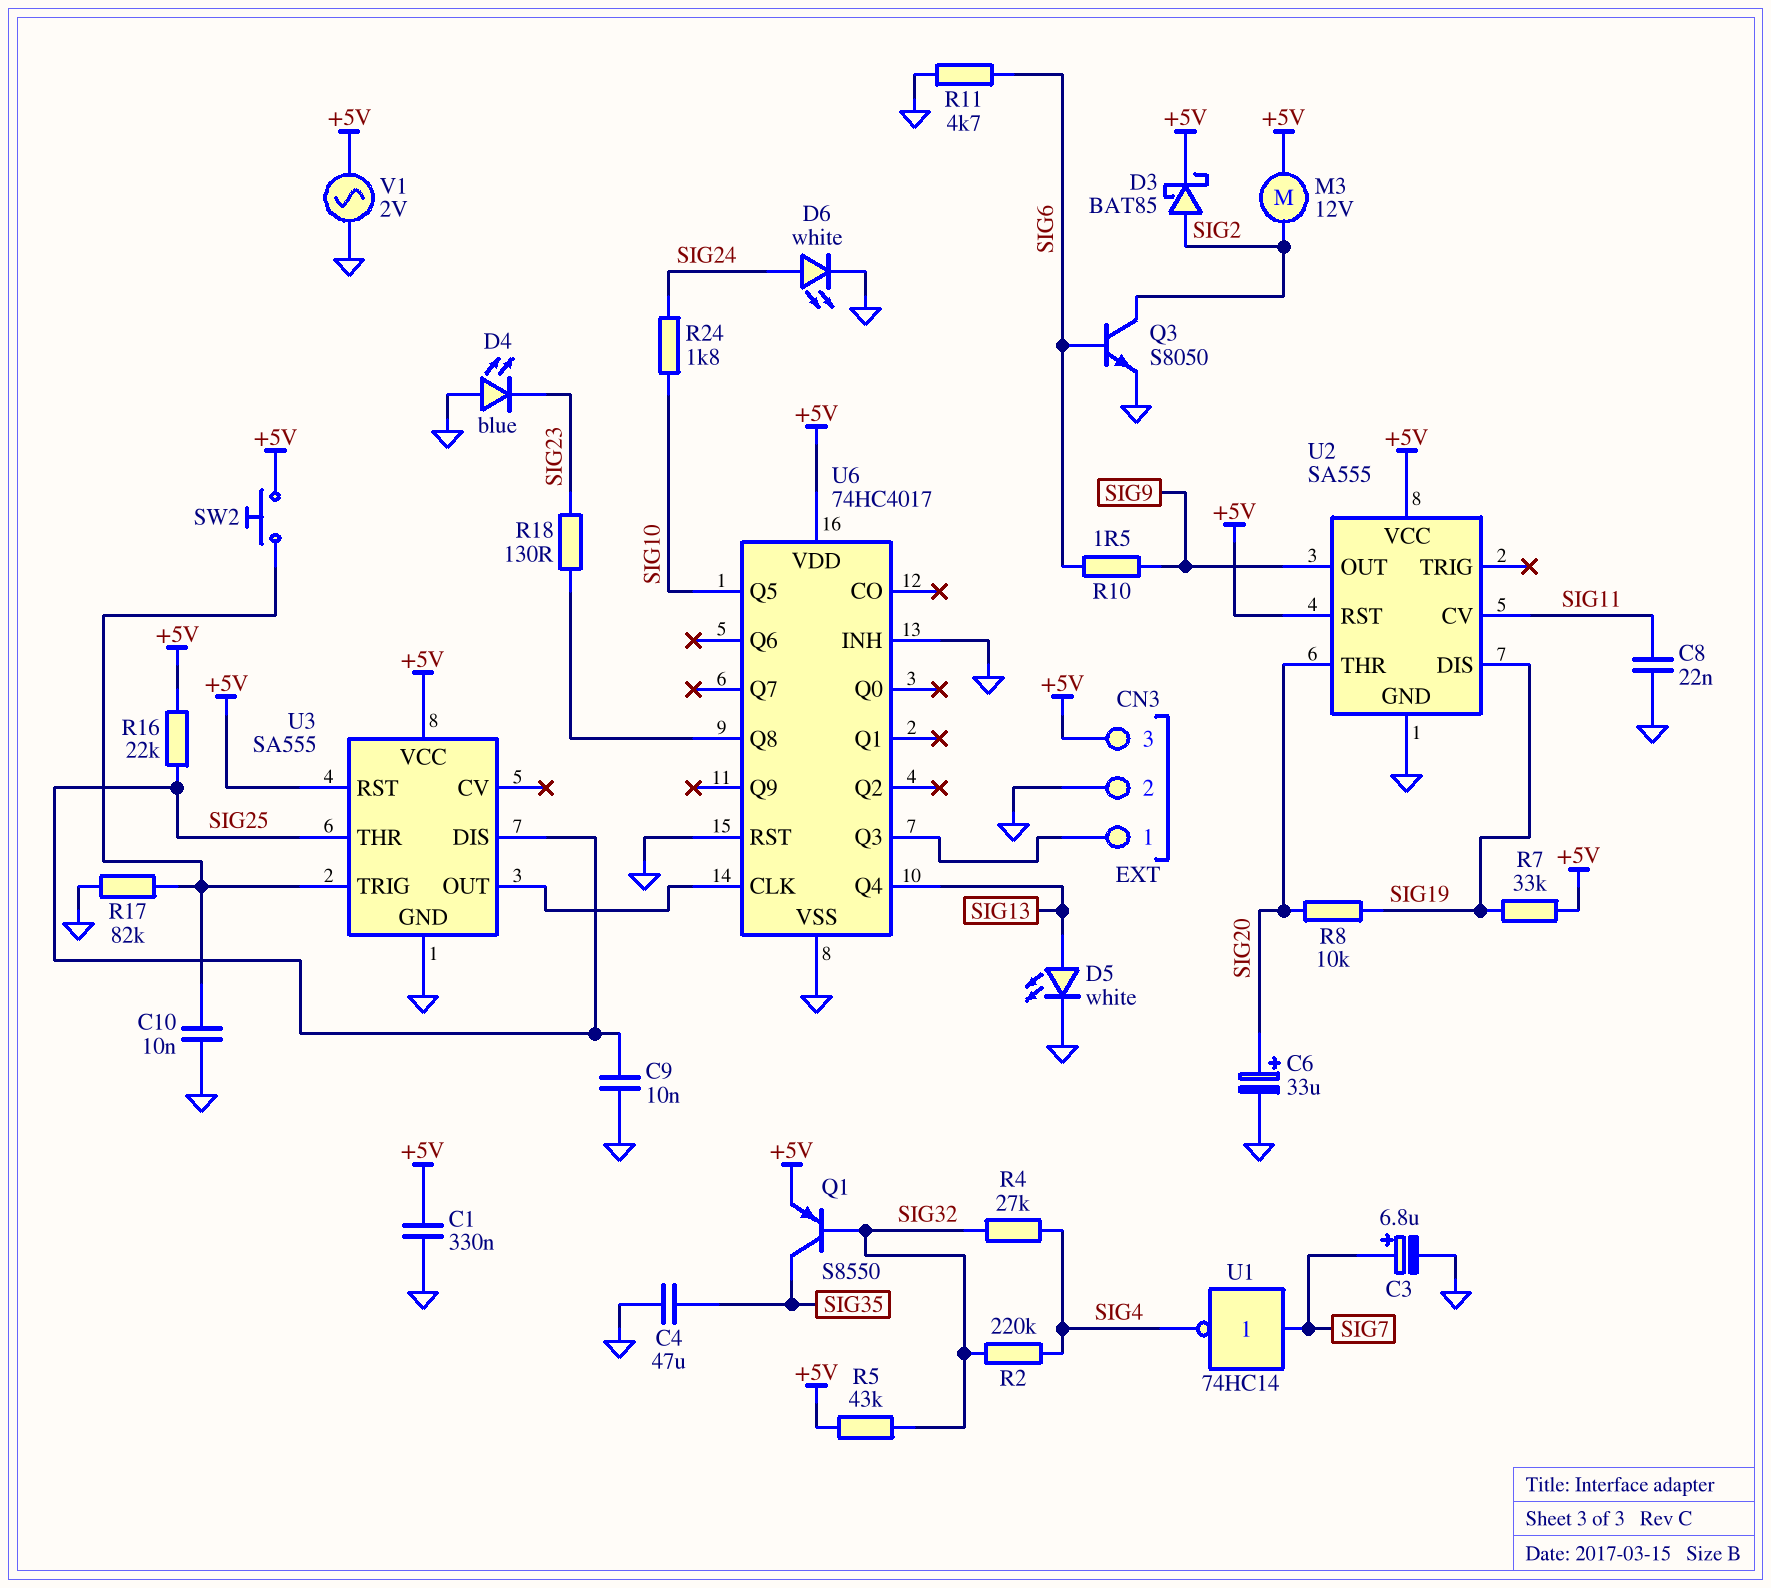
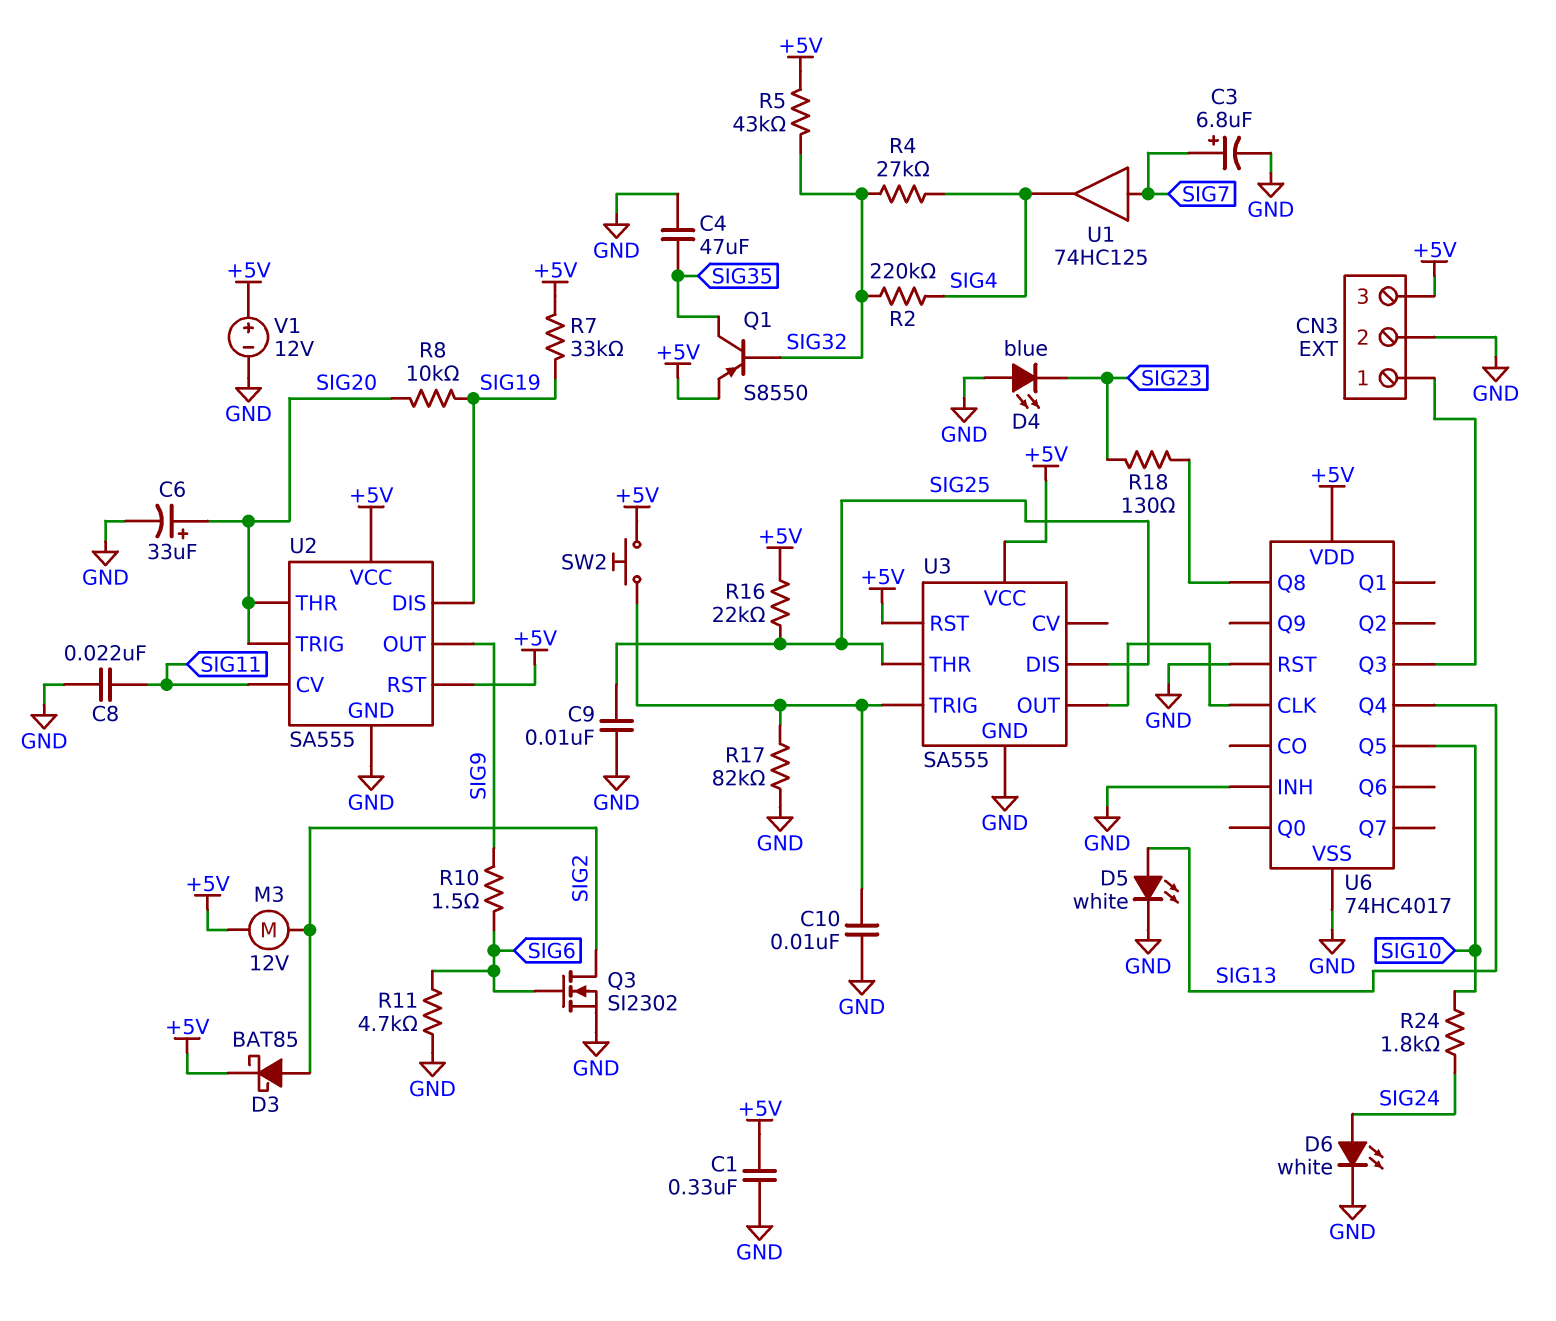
Q3: NPN S8050 (B SIG6, C SIG2, E GND) -> NMOS SI2302 (G SIG6, D SIG2, S GND)
U1: NOT 74HC14 (in SIG7, out SIG4) -> buffer 74HC125 (in SIG7, out SIG4)
U2 pin TRIG: none -> SIG20
V1: AC 2V (+5V, GND) -> 12V (plus +5V, minus GND)

